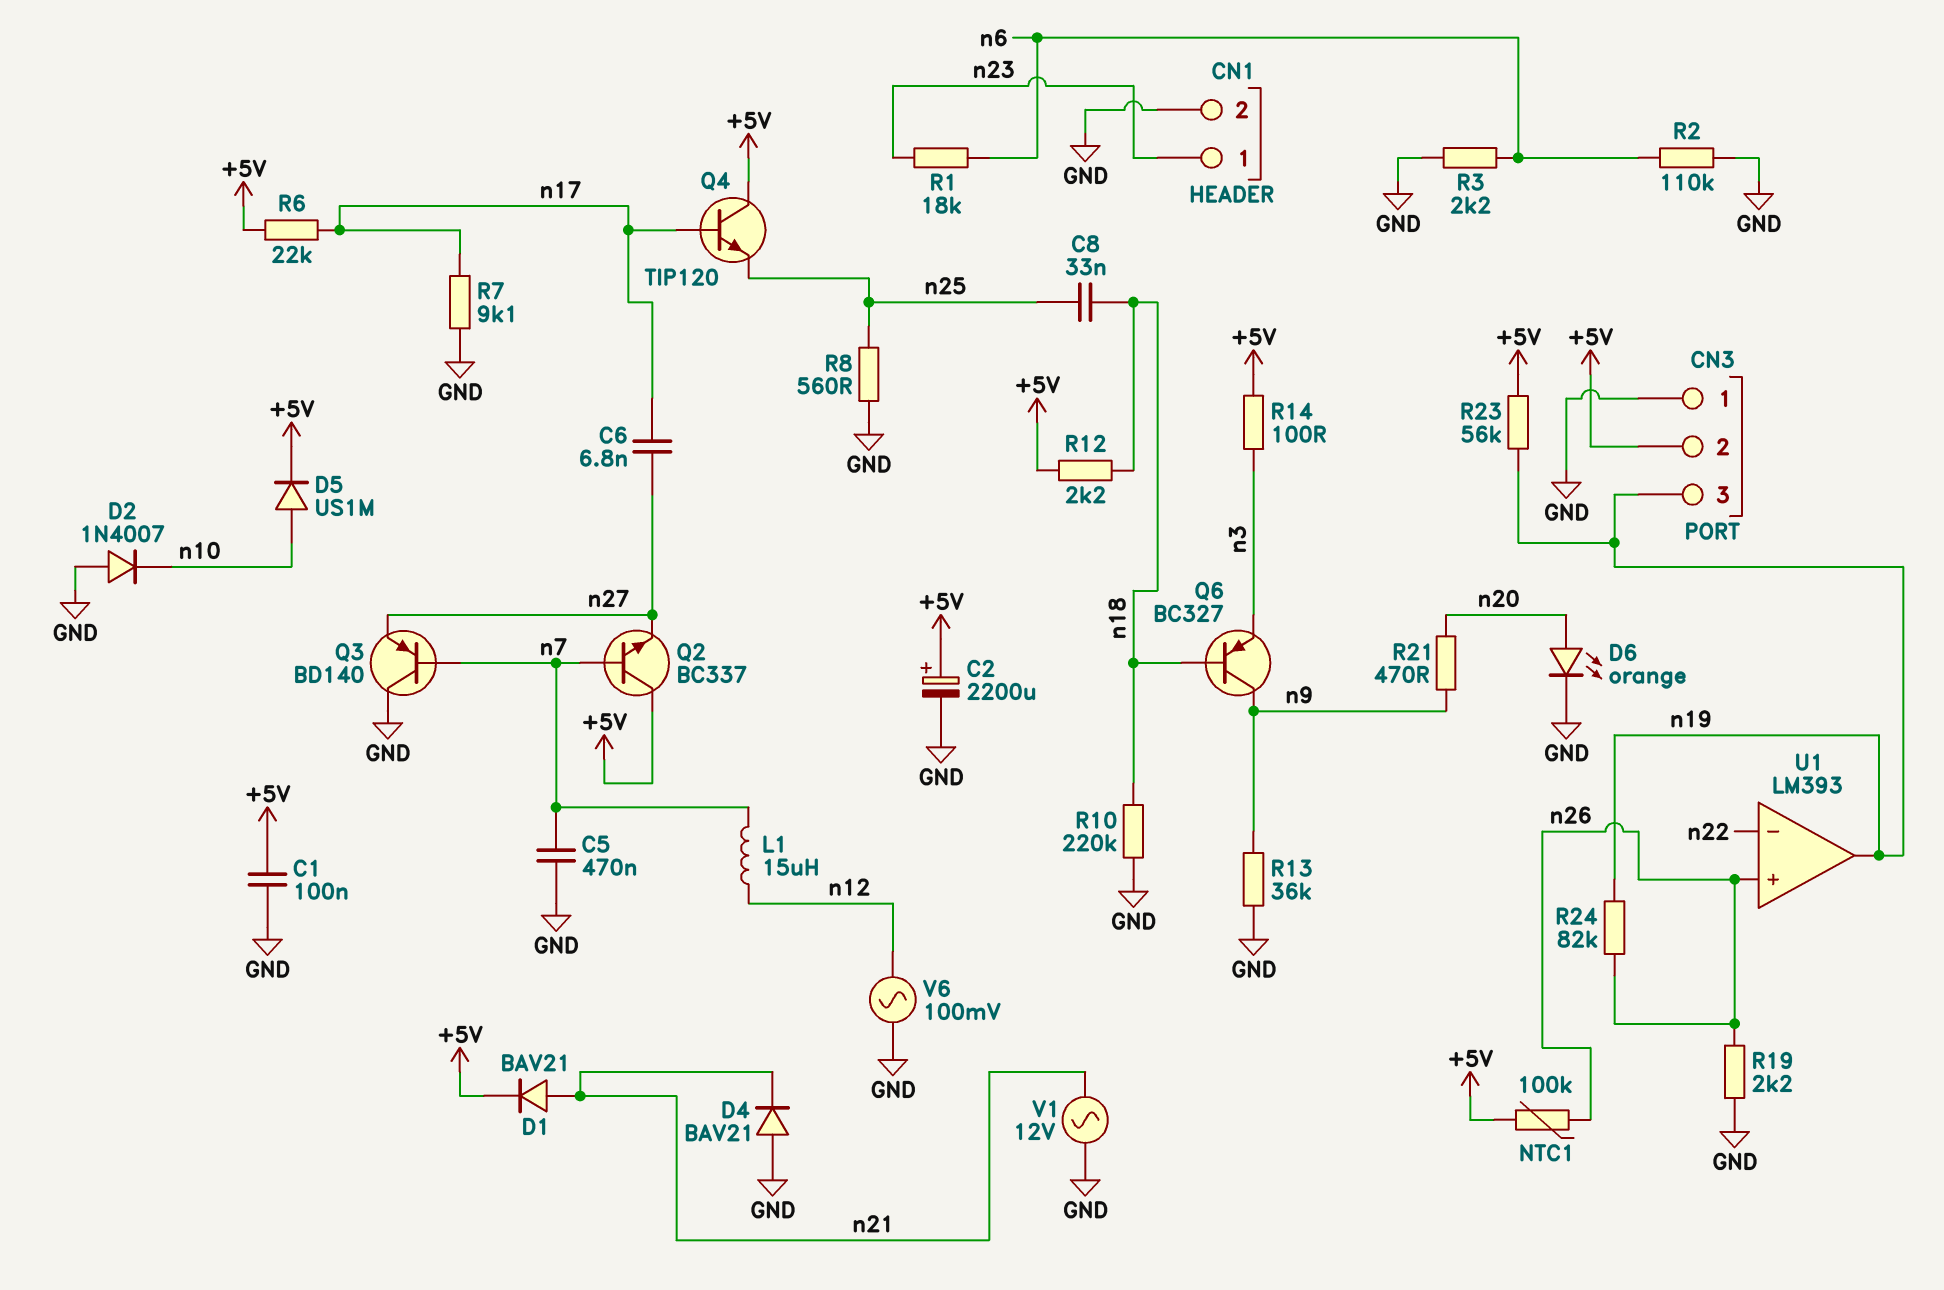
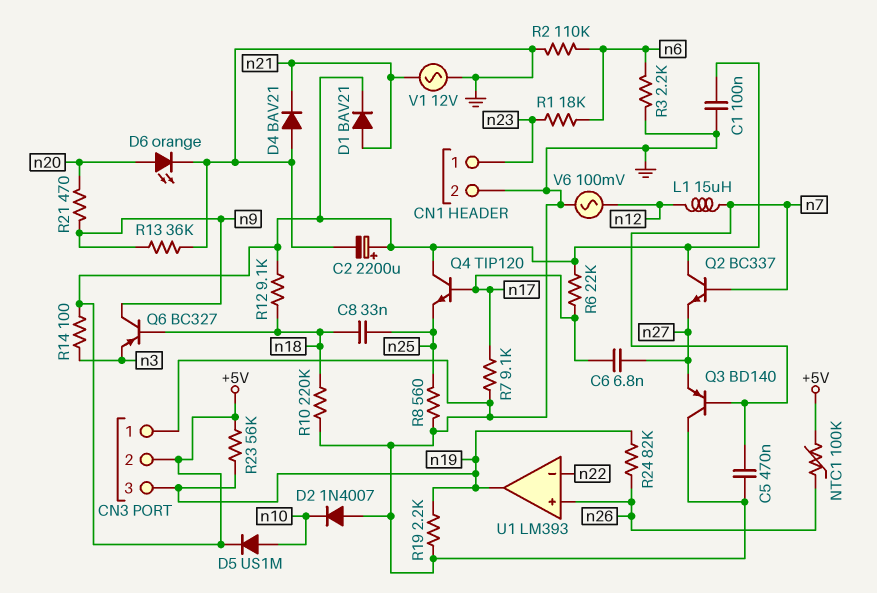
R12: 2.2k (+5V, n18) -> 9.1k (+5V, n18)
R19: 2.2k (GND, n26) -> 2.2k (GND, n19)

